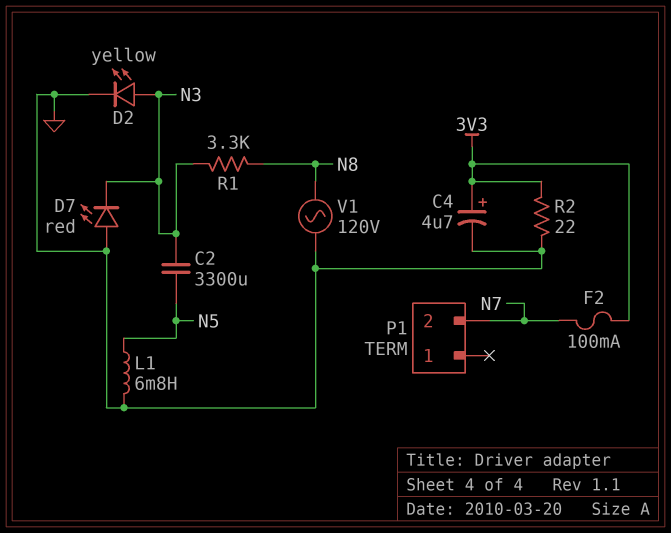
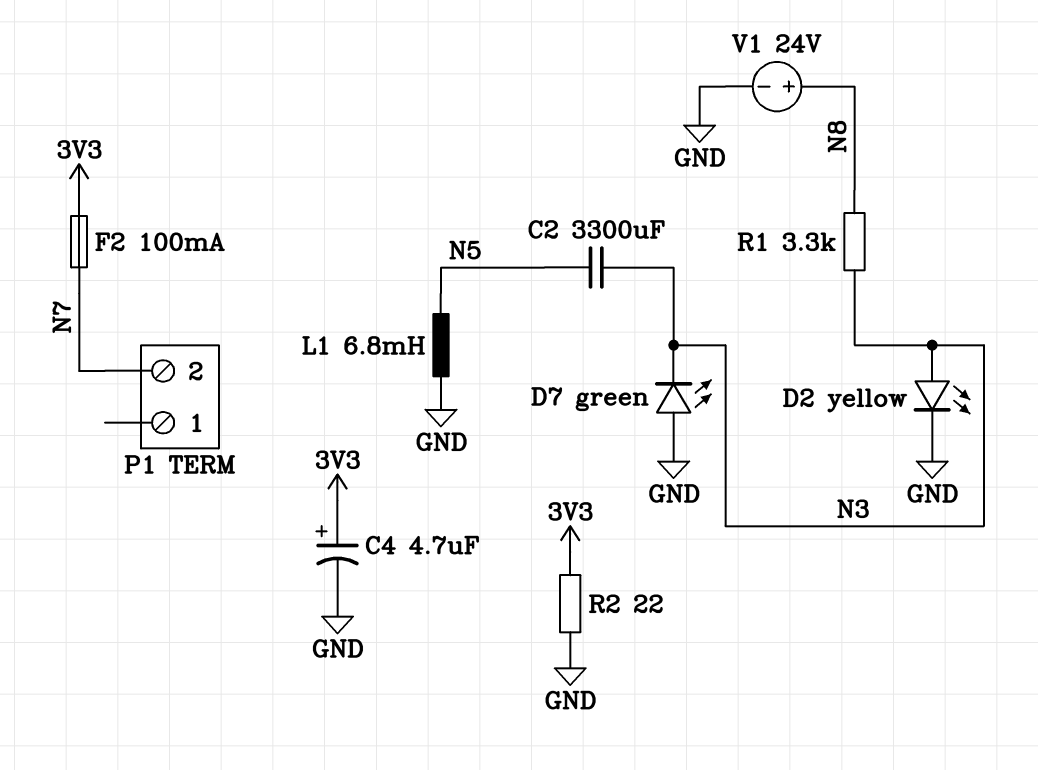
D7: LED red (A GND, K N3) -> LED green (A GND, K N3)
V1: AC 120V (GND, N8) -> 24V (plus N8, minus GND)

